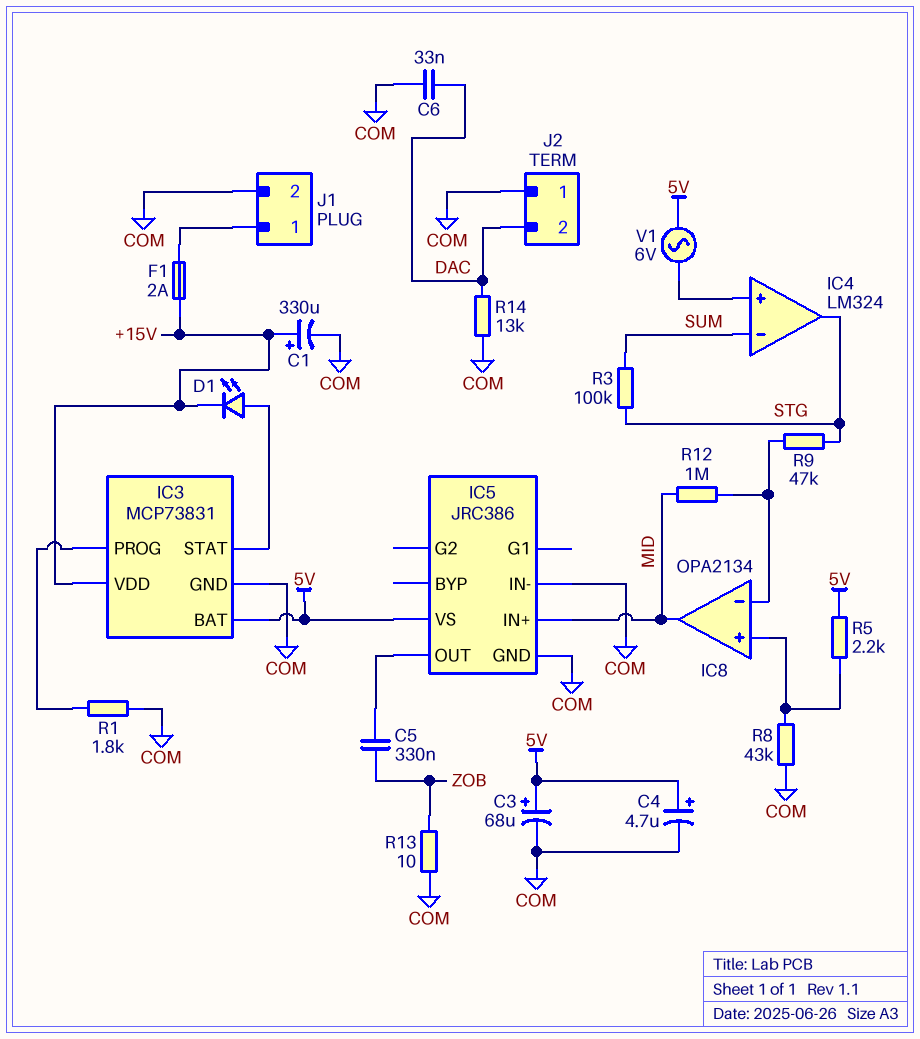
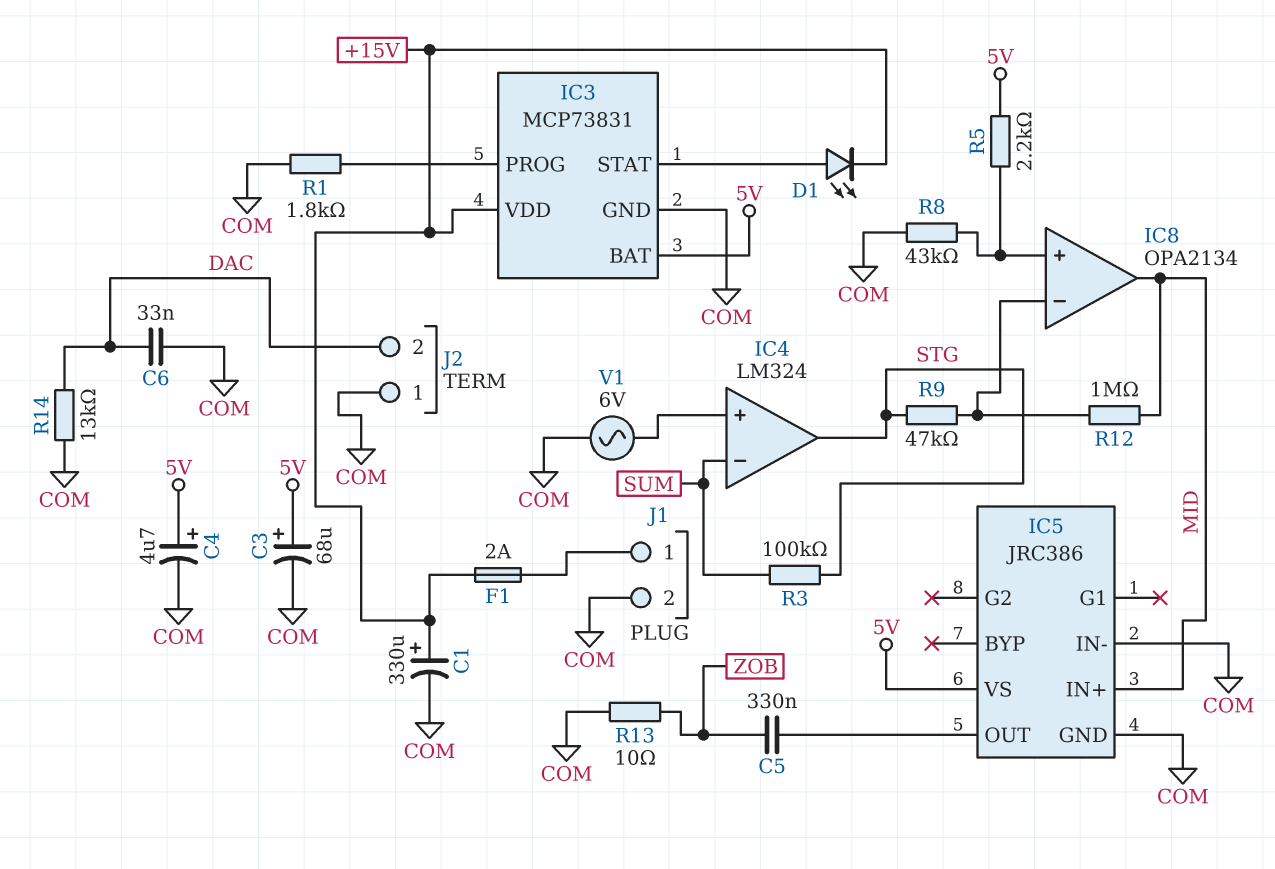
V1: AC 6V (5V, IC4/in+) -> AC 6V (COM, IC4/in+)

